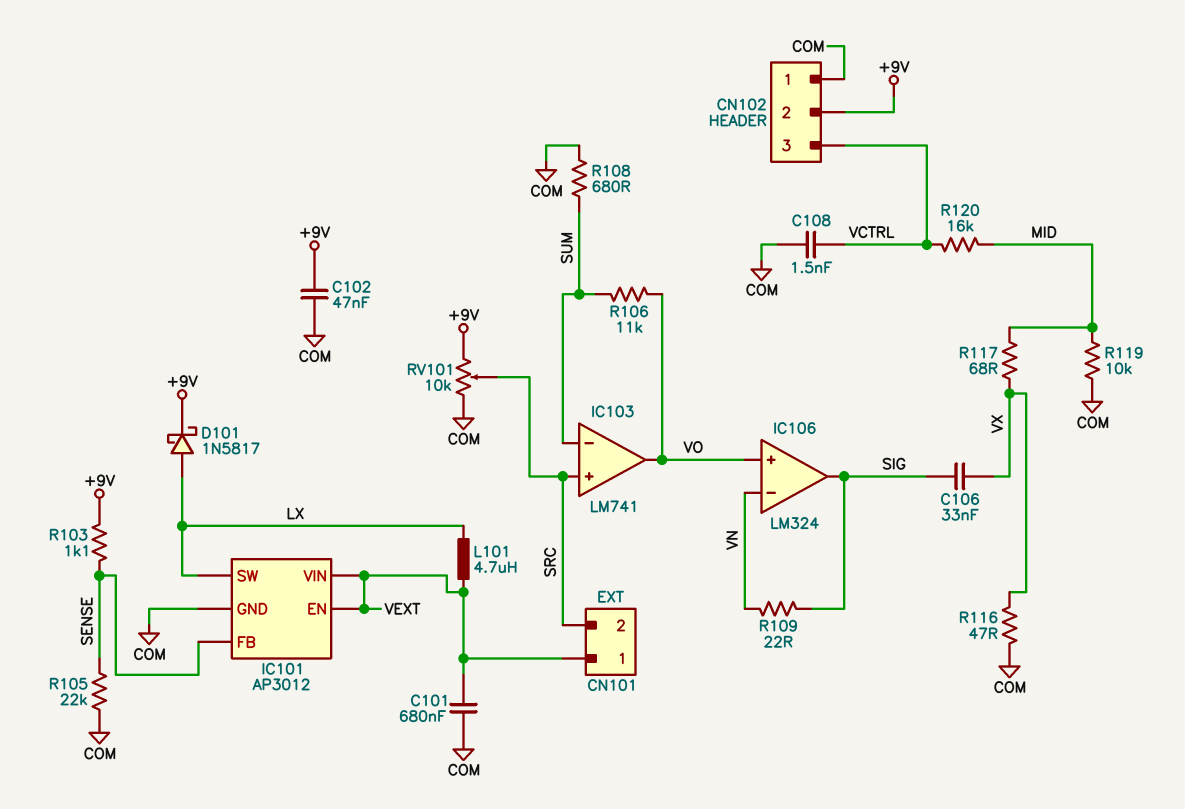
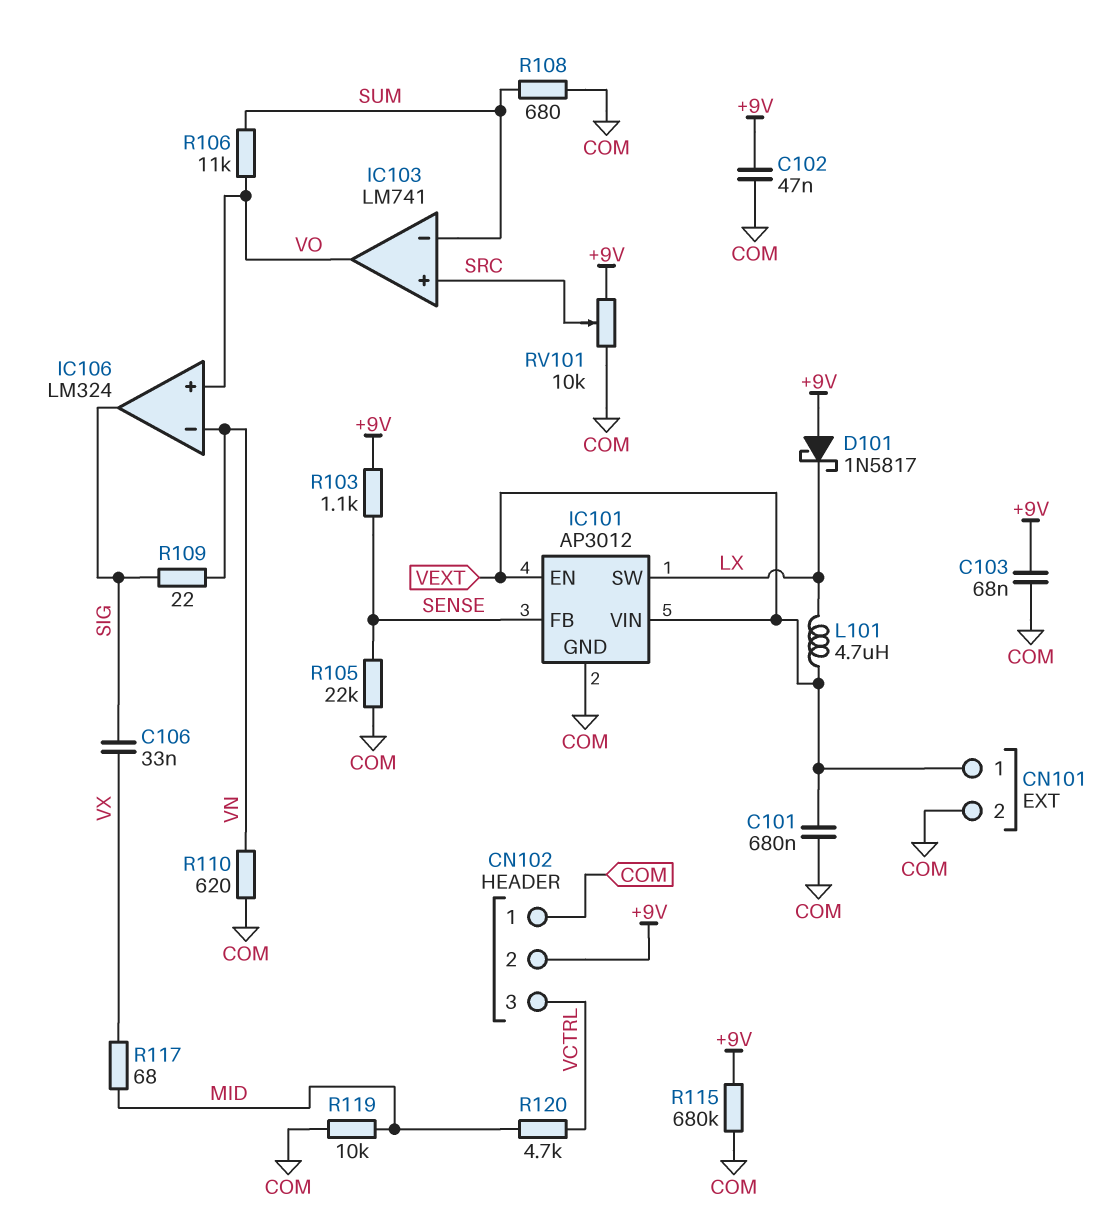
C103: none -> 68nF (+9V, COM)
C108: 1.5nF (COM, VCTRL) -> none
CN101 pin 2: SRC -> COM
D101: schottky 1N5817 (A LX, K +9V) -> schottky 1N5817 (A +9V, K LX)
R110: none -> 620 (COM, VN)
R115: none -> 680k (+9V, COM)
R116: 47 (COM, VX) -> none
R120: 16k (MID, VCTRL) -> 4.7k (MID, VCTRL)

